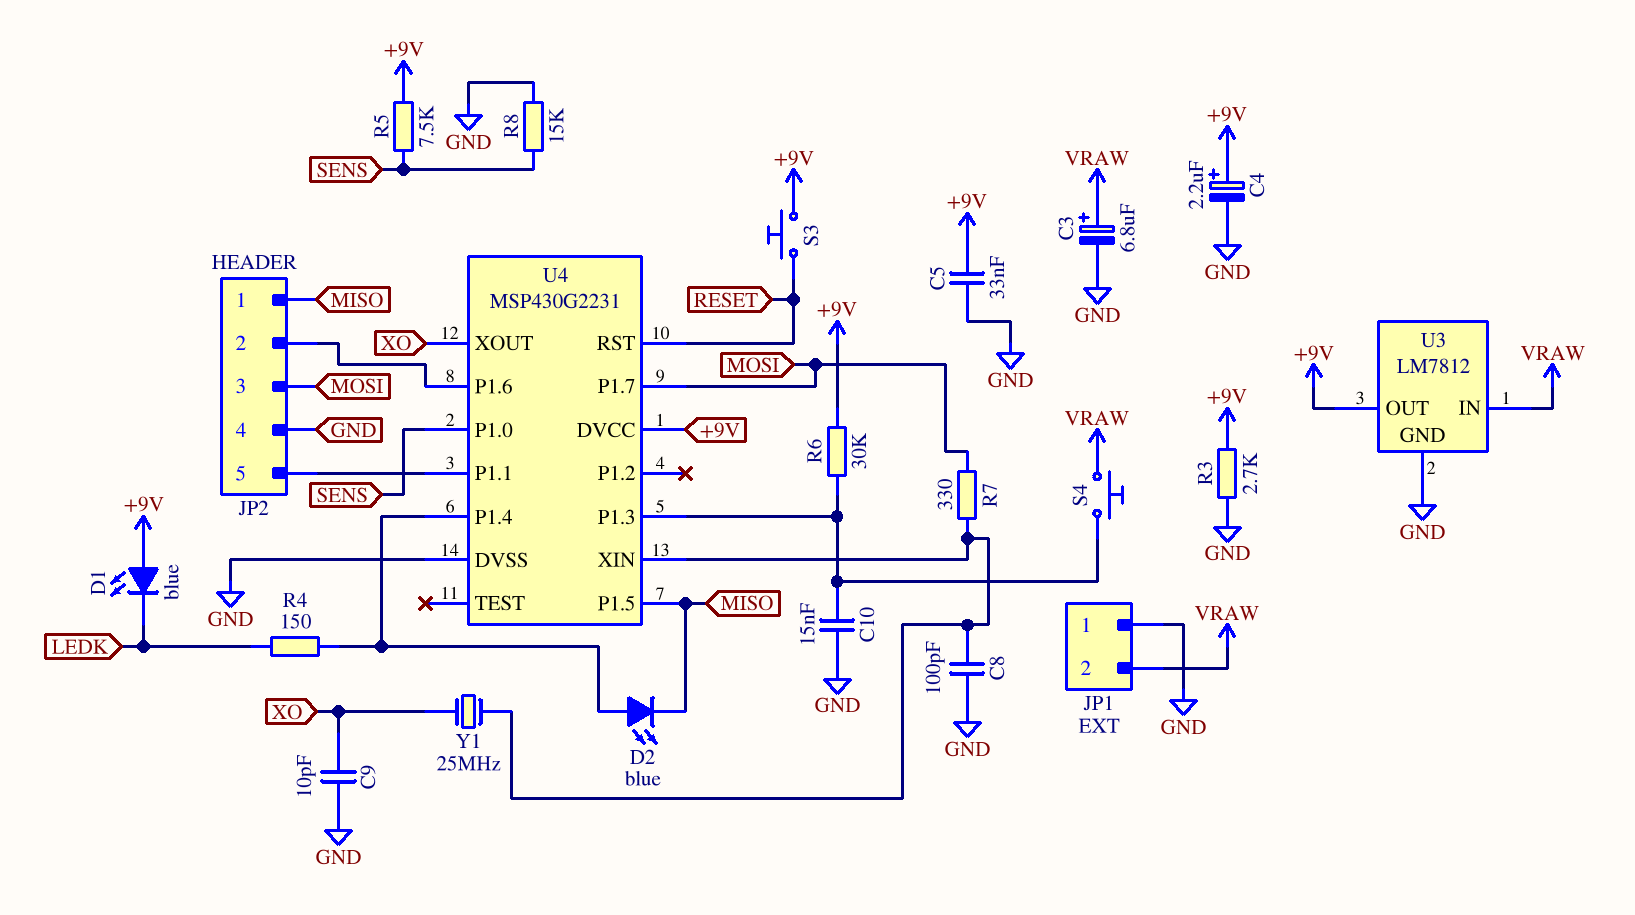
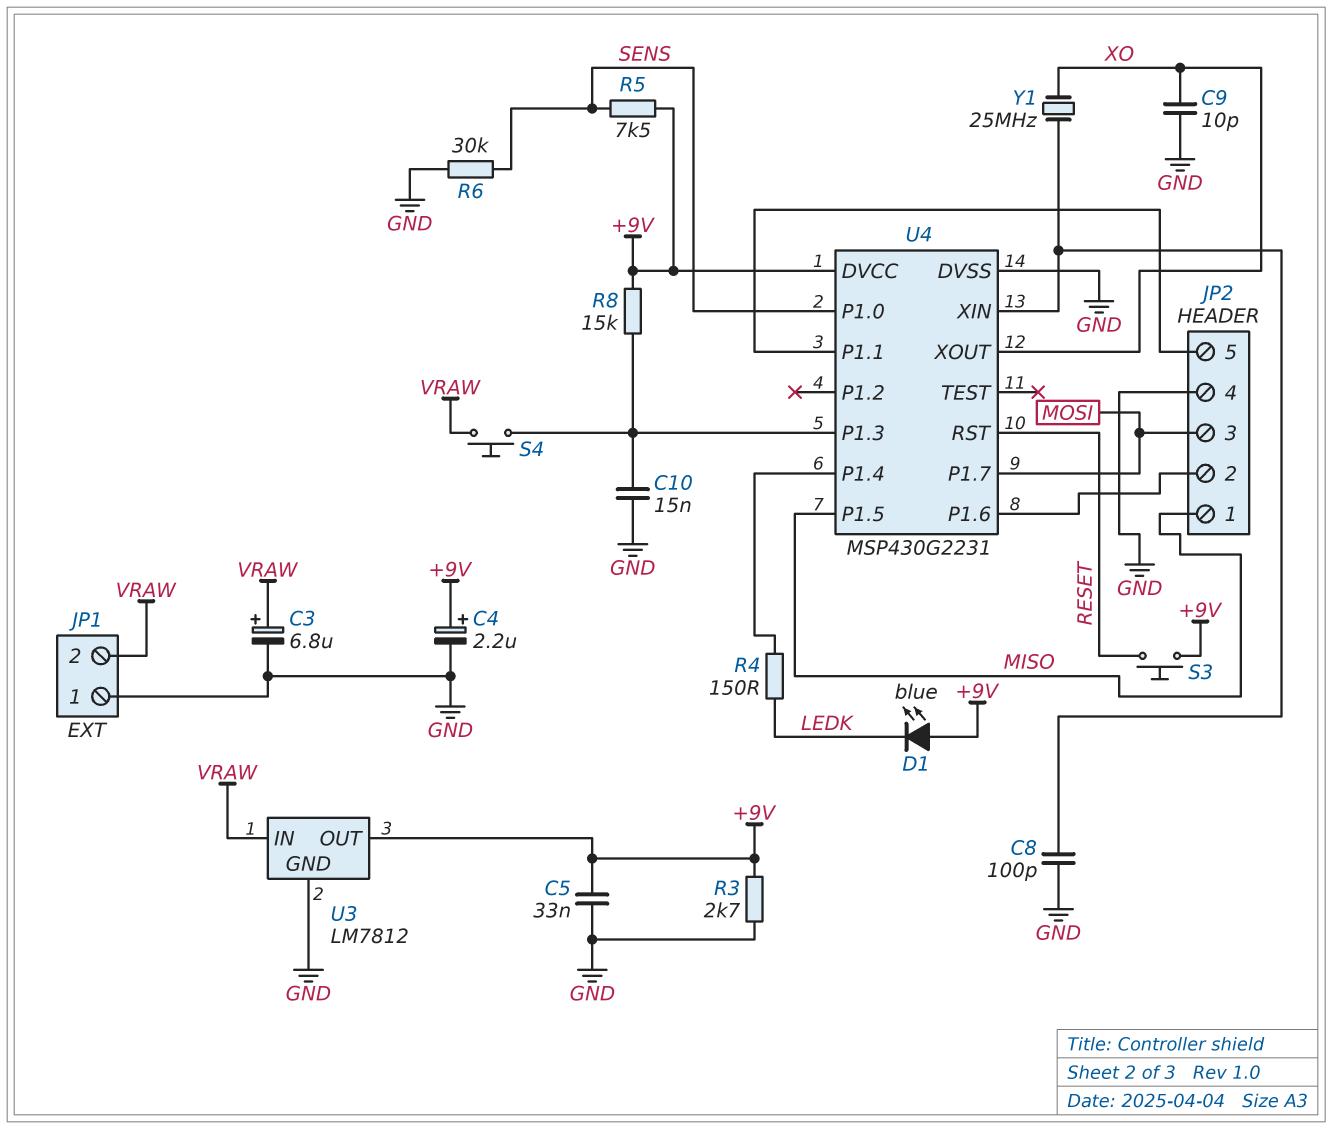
D2: LED blue (A U4/P1.4, K MISO) -> none
R6: 30k (+9V, U4/P1.3) -> 30k (GND, SENS)
R7: 330 (MOSI, U4/XIN) -> none
R8: 15k (GND, SENS) -> 15k (+9V, U4/P1.3)

